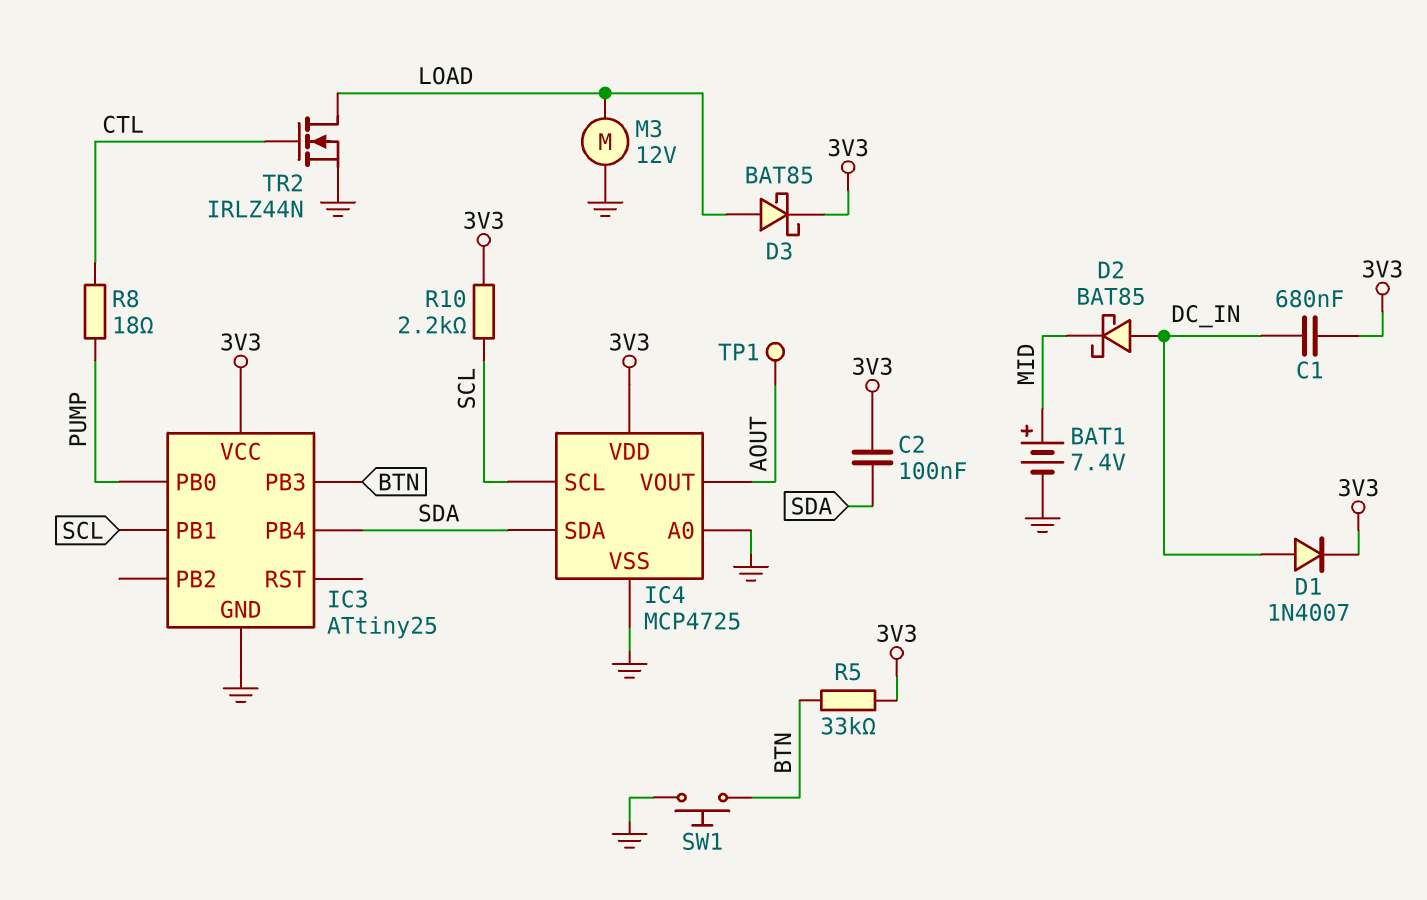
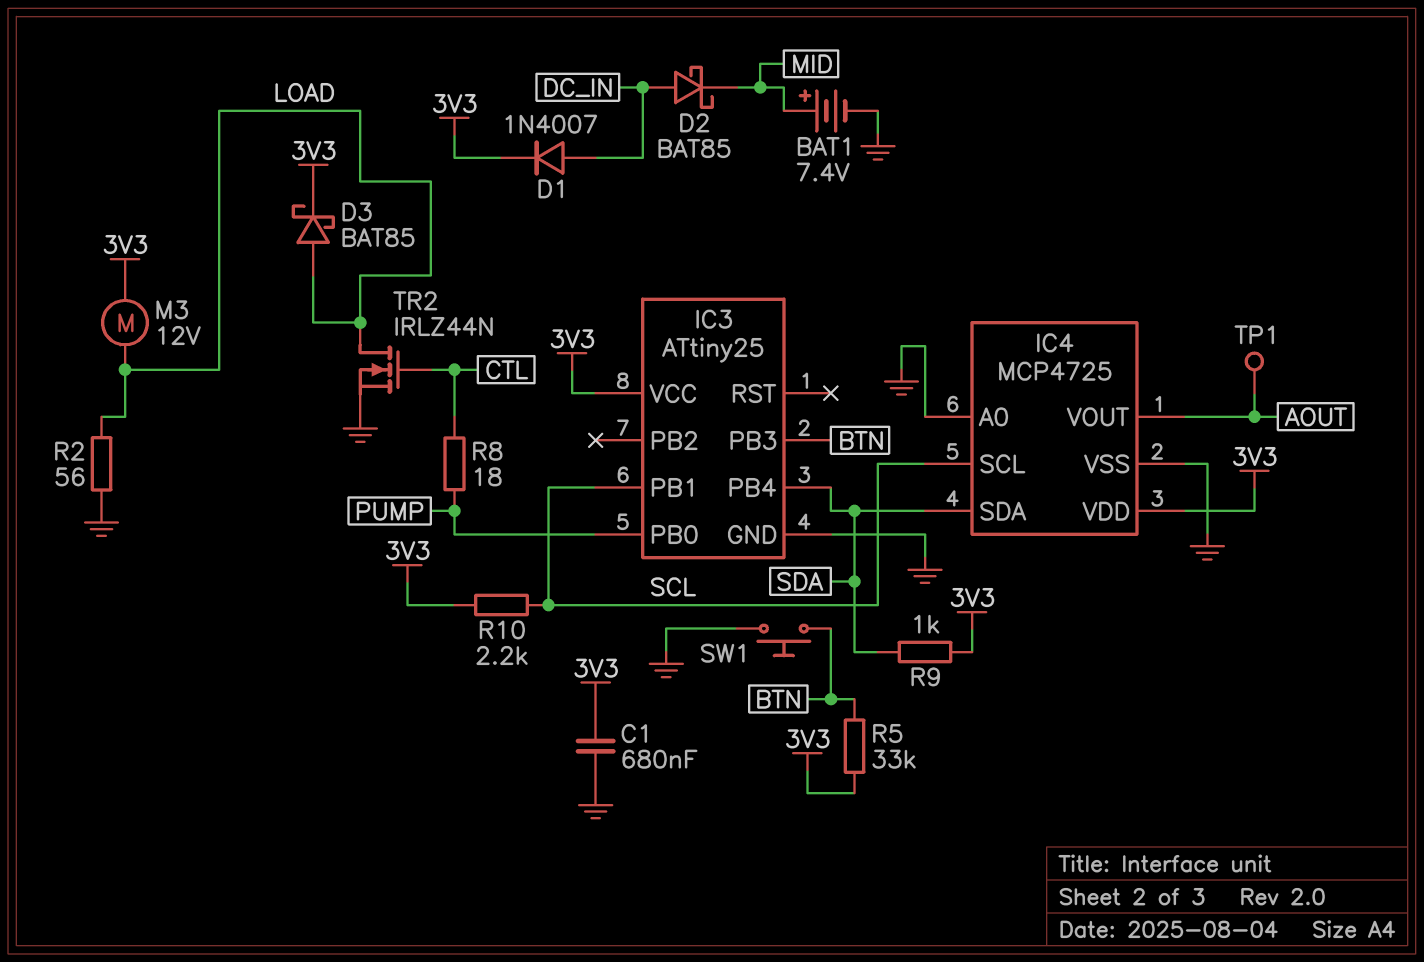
C1: 680nF (3V3, DC_IN) -> 680nF (3V3, GND)
C2: 100nF (3V3, SDA) -> none
M3: motor 12V (GND, LOAD) -> motor 12V (3V3, LOAD)
R2: none -> 56 (GND, LOAD)
R9: none -> 1k (3V3, SDA)

